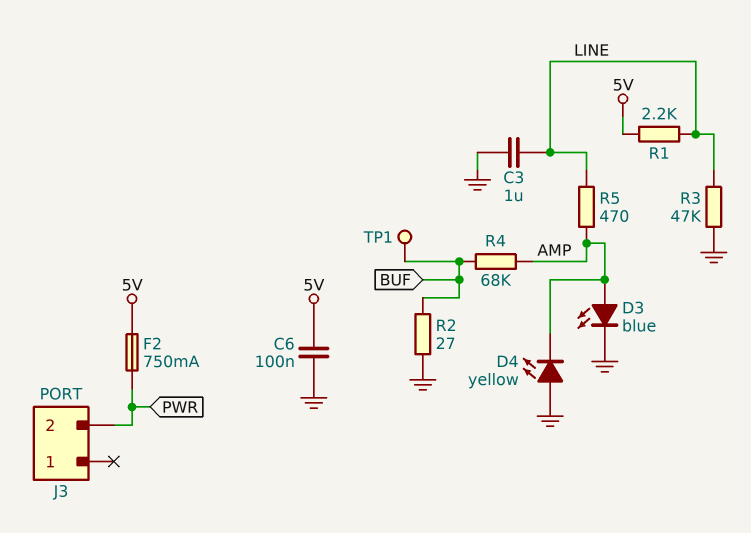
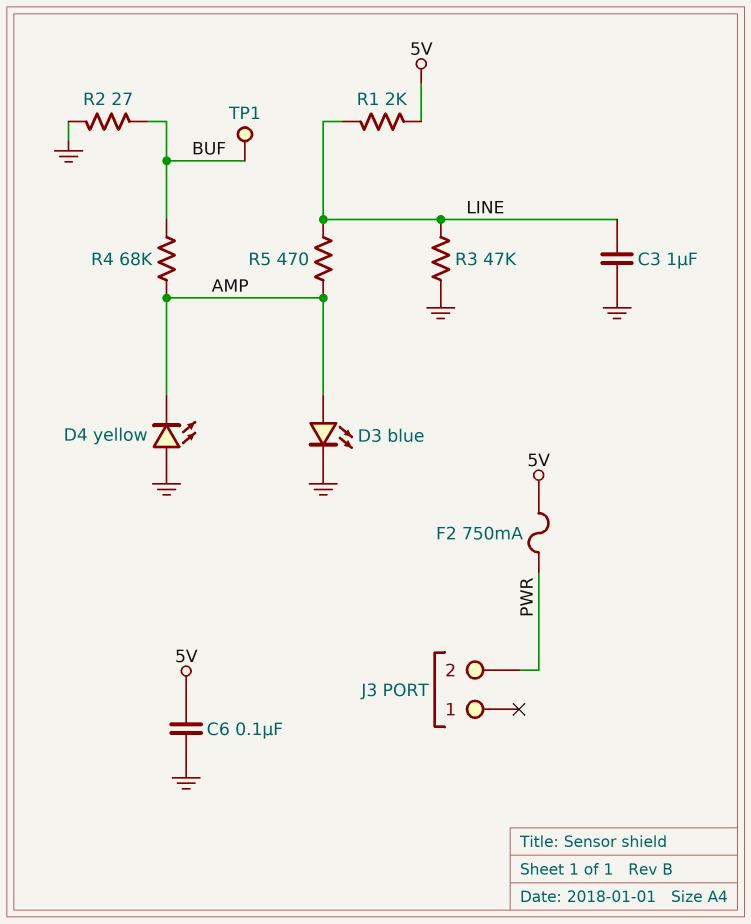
R1: 2.2k (5V, LINE) -> 2k (5V, LINE)

